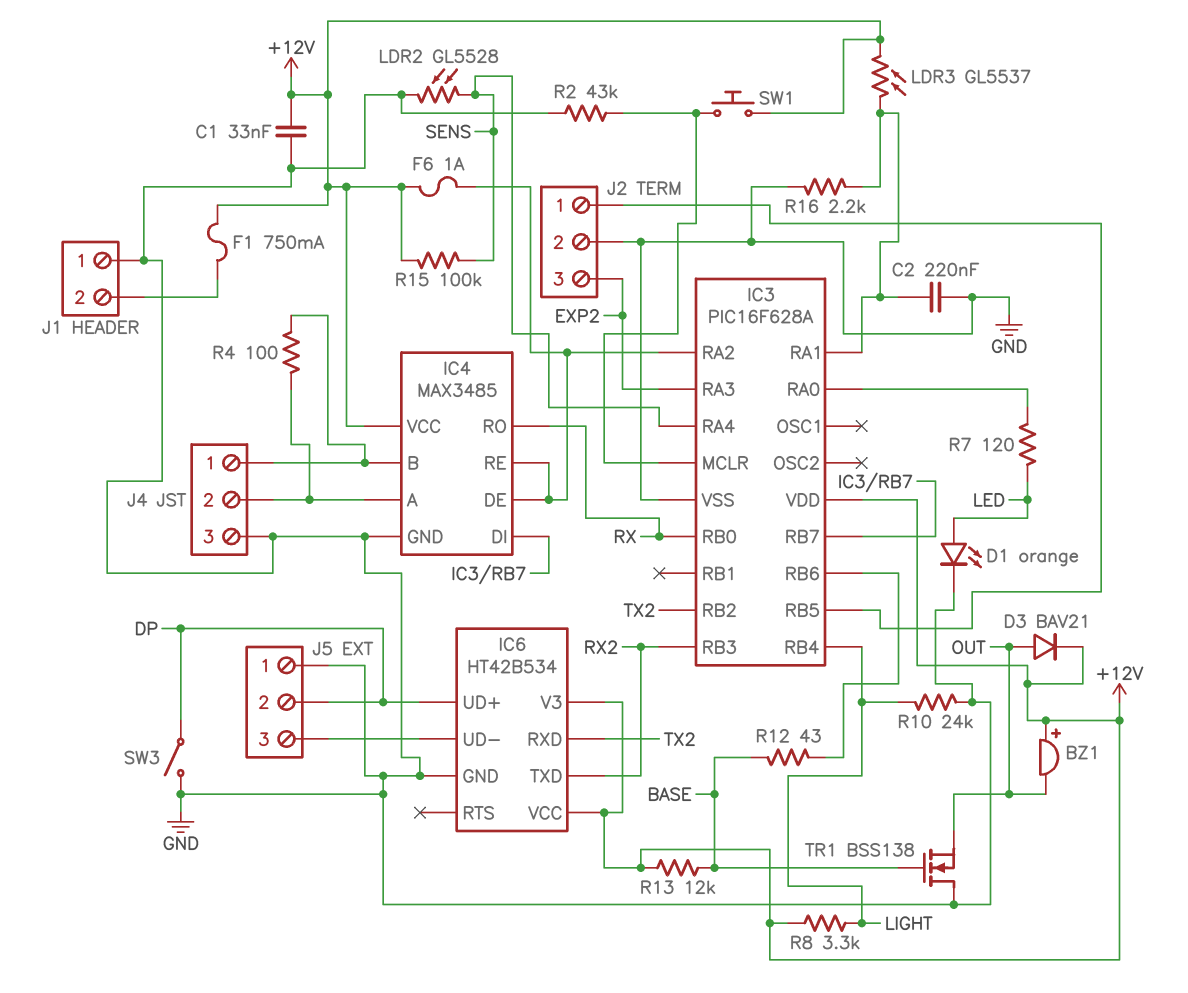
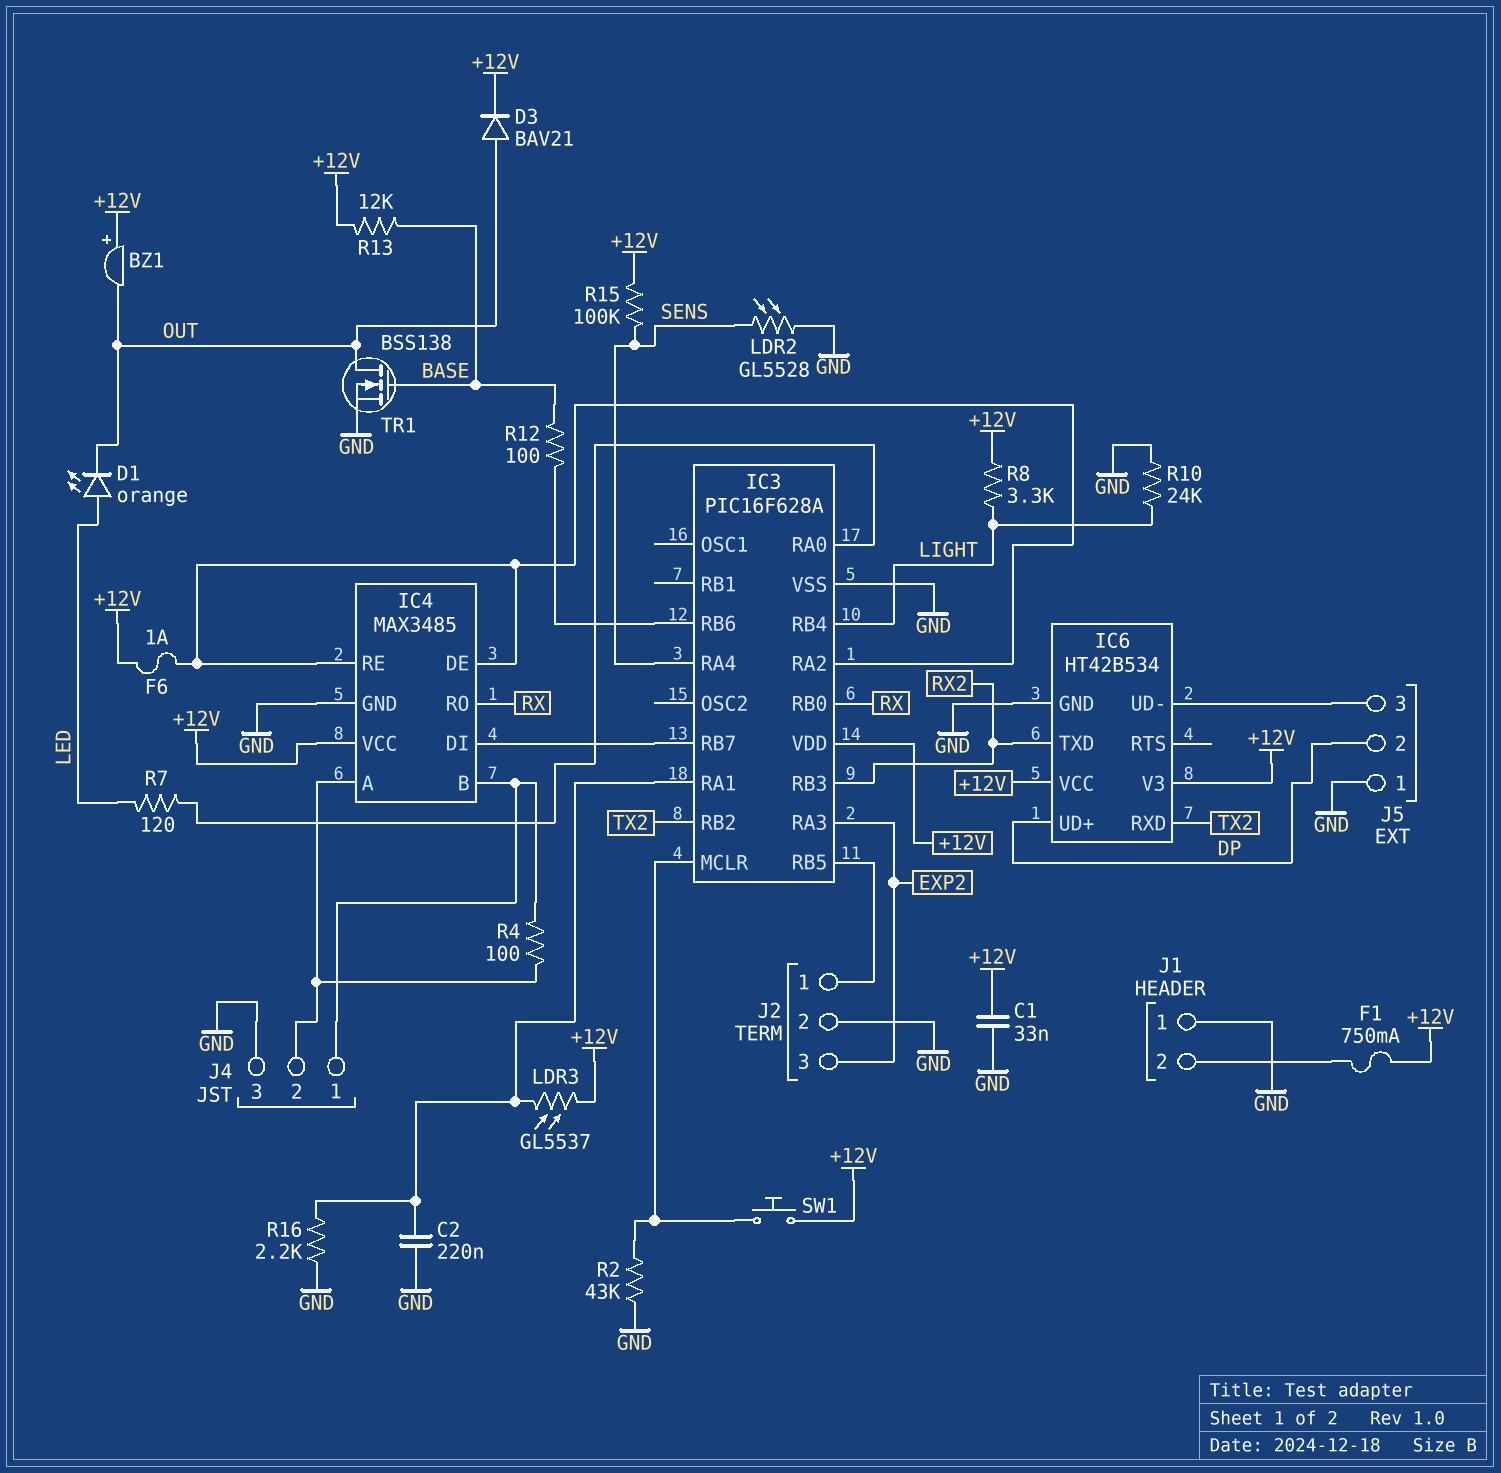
D1: LED orange (A LED, K GND) -> LED orange (A LED, K OUT)
R12: 43 (BASE, IC3/RB6) -> 100 (BASE, IC3/RB6)
SW3: switch (DP, GND) -> none
TR1: NMOS BSS138 (G BASE, D GND, S OUT) -> NMOS BSS138 (G BASE, D OUT, S GND)

